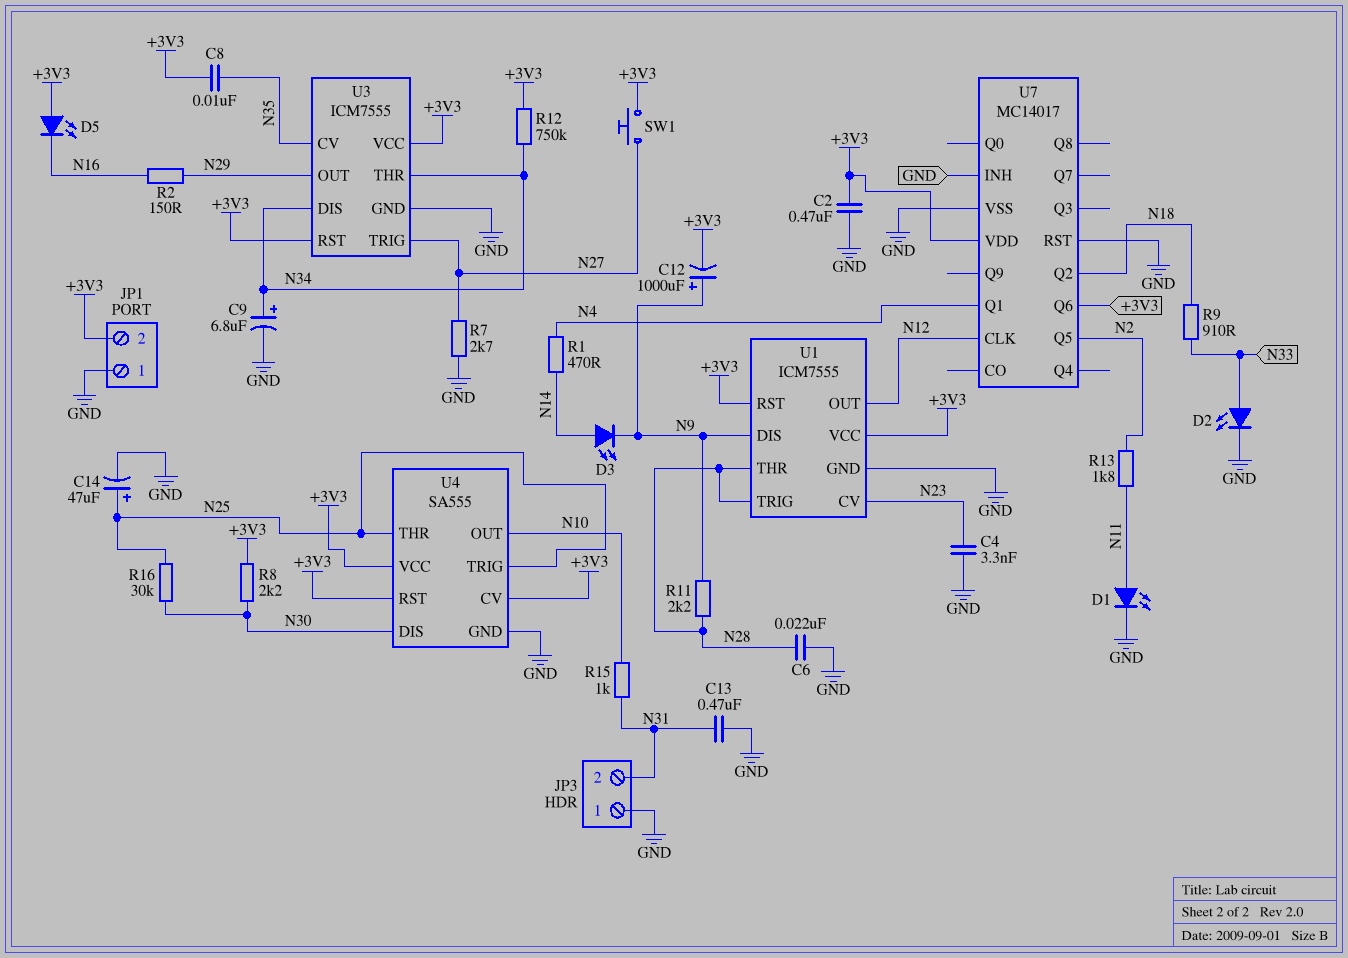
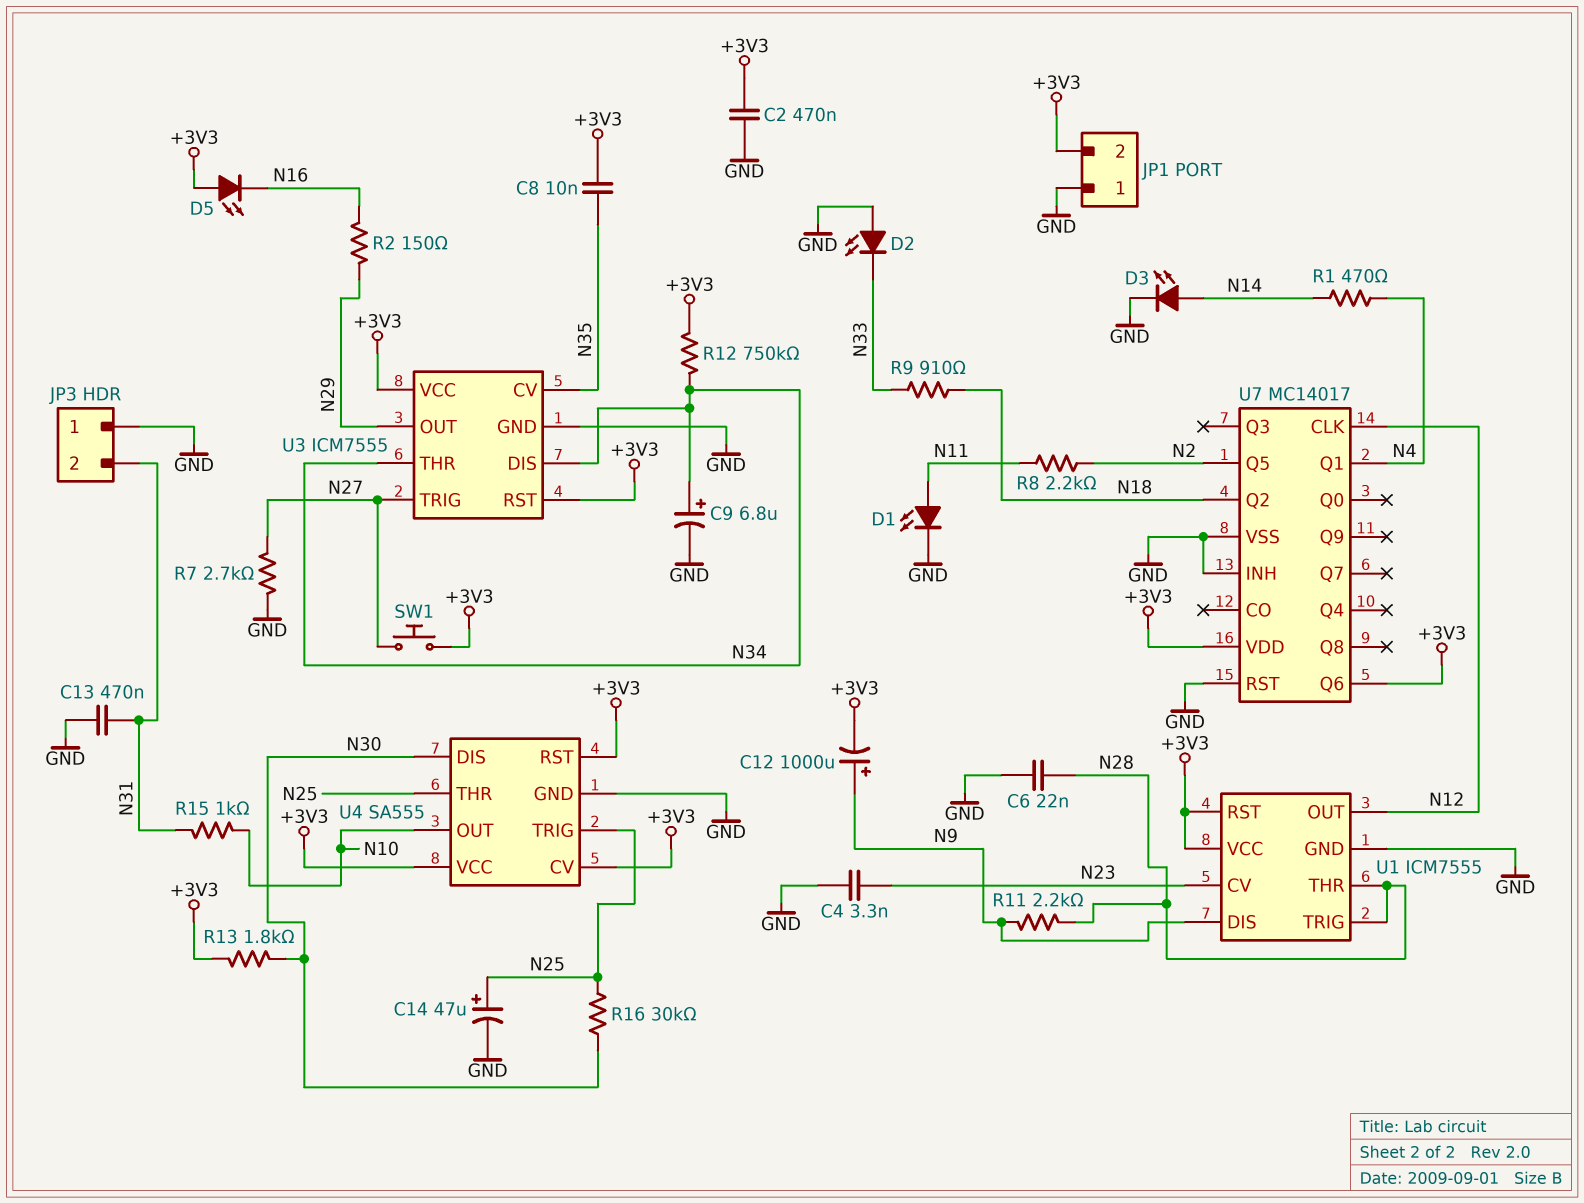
D2: LED (A N33, K GND) -> LED (A GND, K N33)
D3: LED (A N14, K N9) -> LED (A N14, K GND)
R8: 2.2k (+3V3, N30) -> 2.2k (N2, N11)
R13: 1.8k (N2, N11) -> 1.8k (+3V3, N30)

